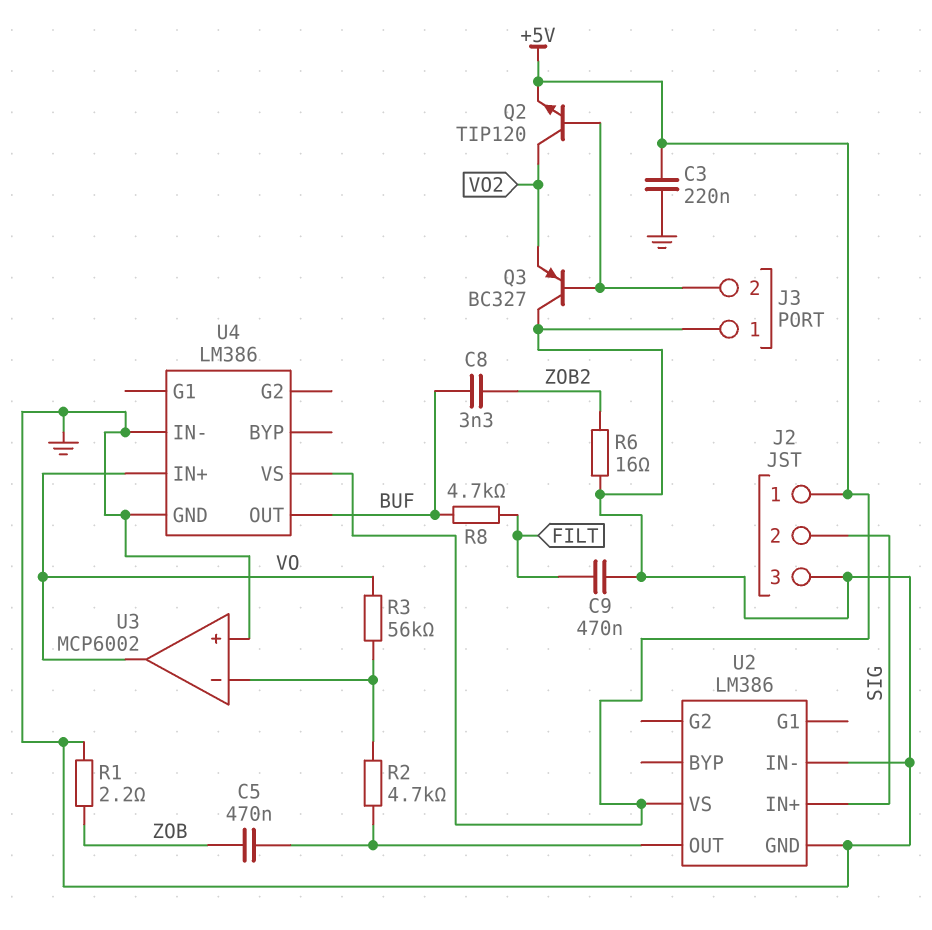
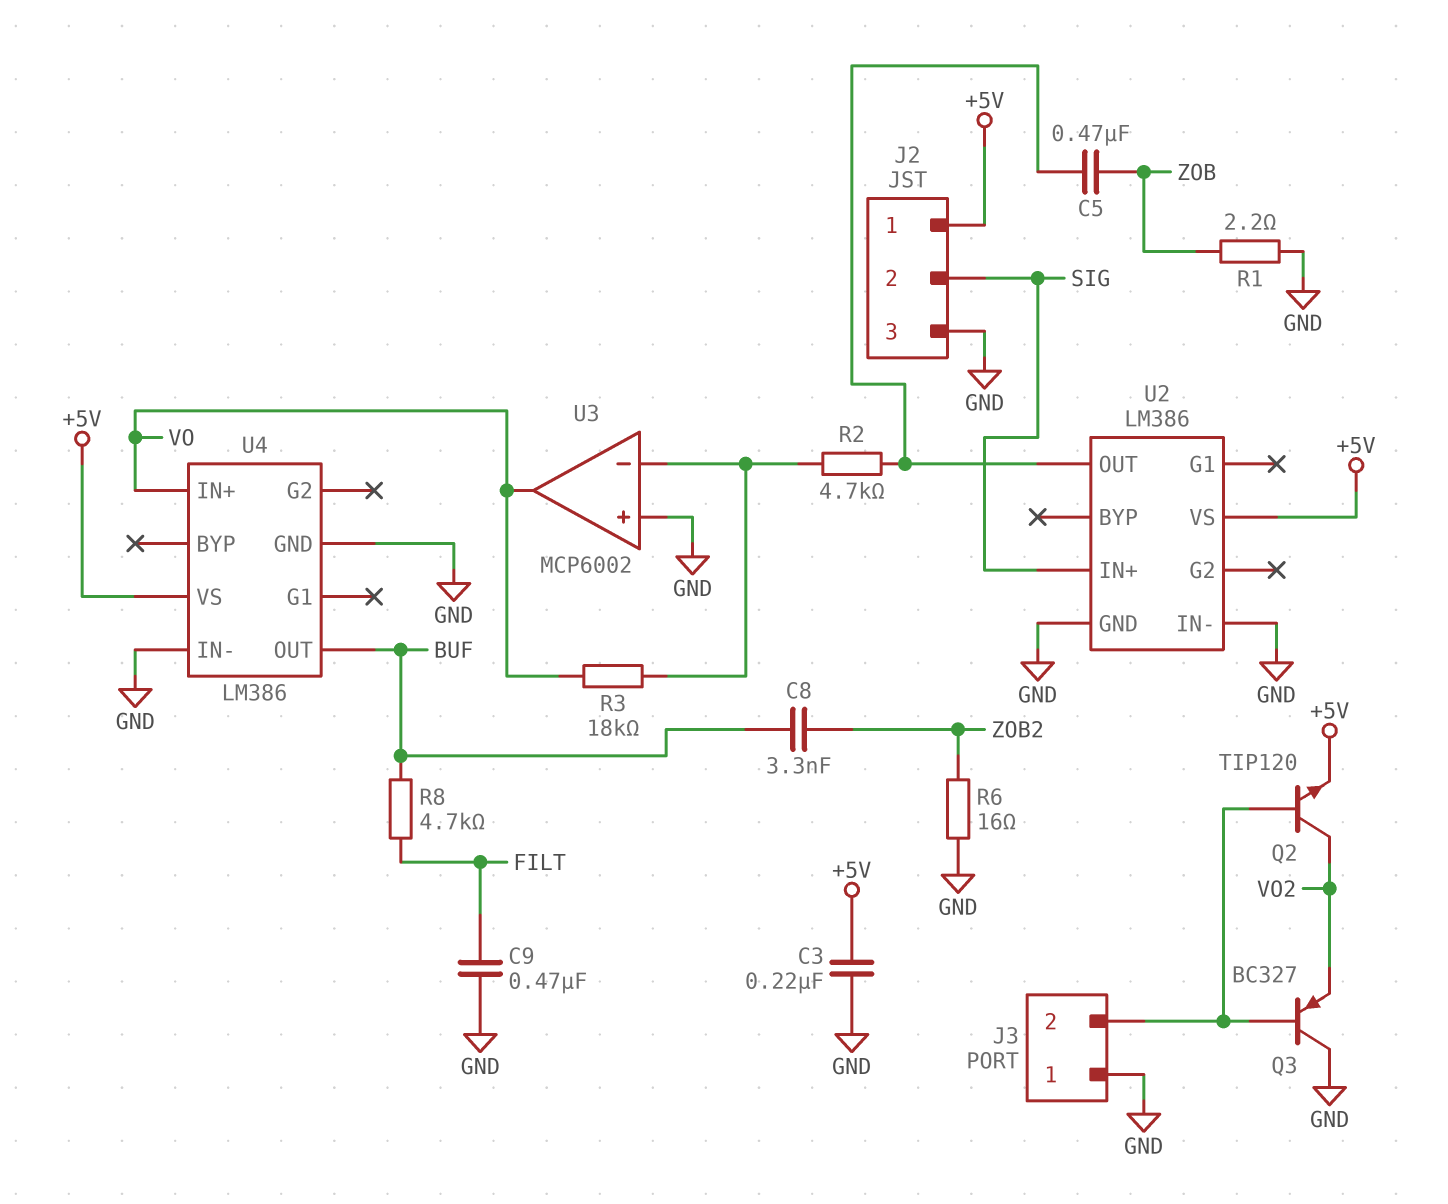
R3: 56k (U3/in-, VO) -> 18k (U3/in-, VO)

